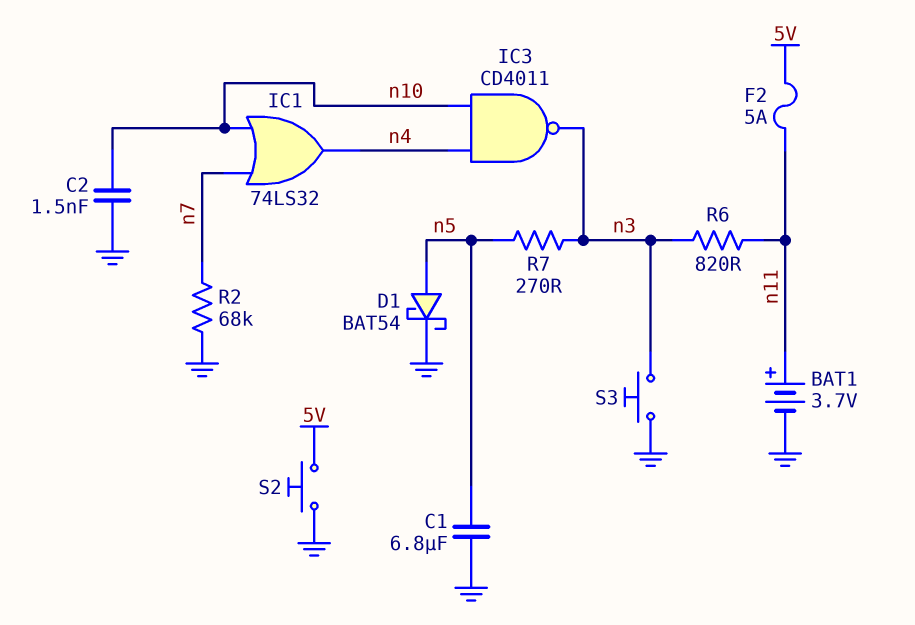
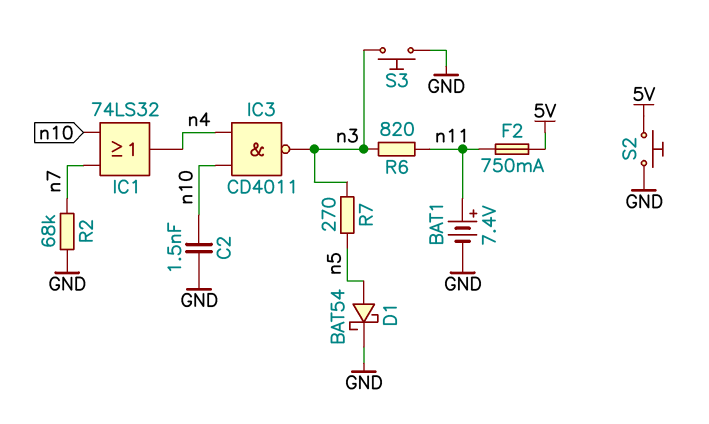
BAT1: 3.7V (plus n11, minus GND) -> 7.4V (plus n11, minus GND)
C1: 6.8uF (GND, n5) -> none
F2: 5A (5V, n11) -> 750mA (5V, n11)

